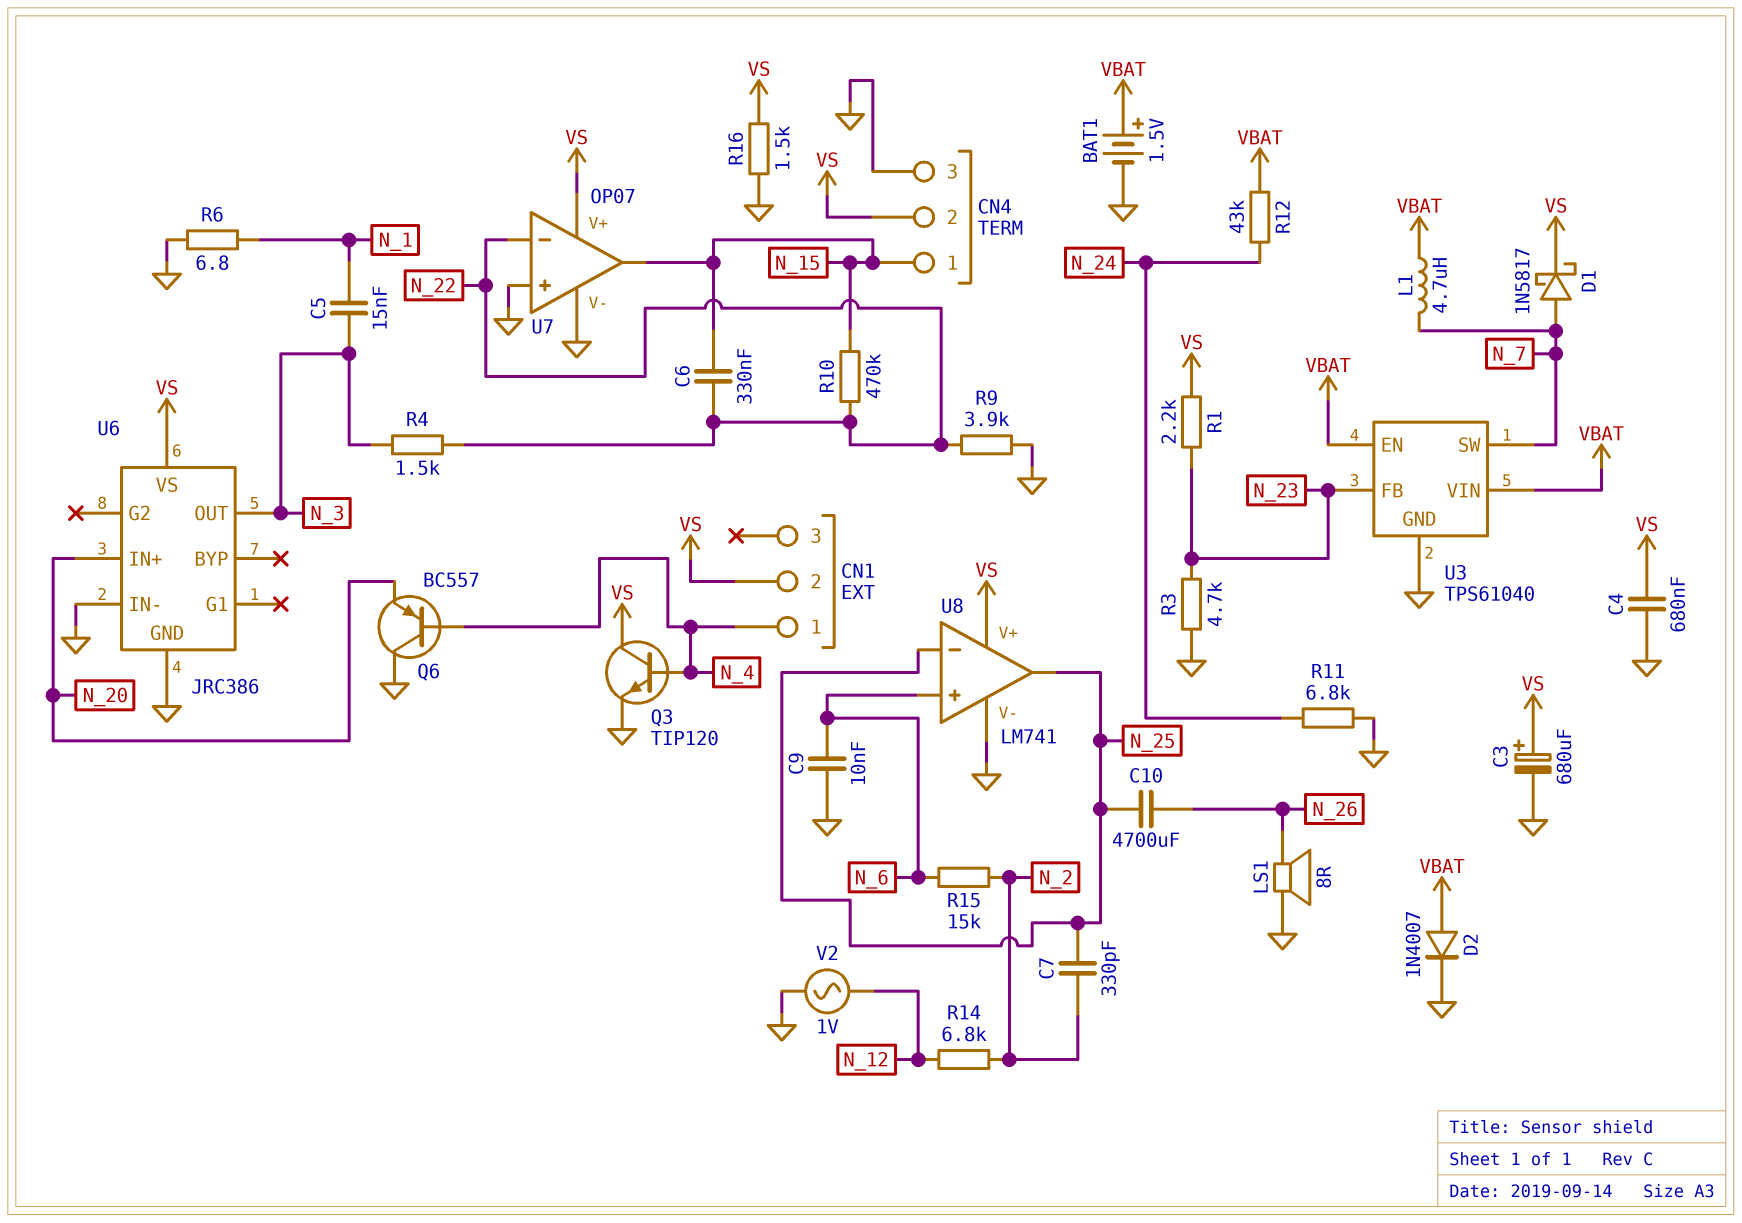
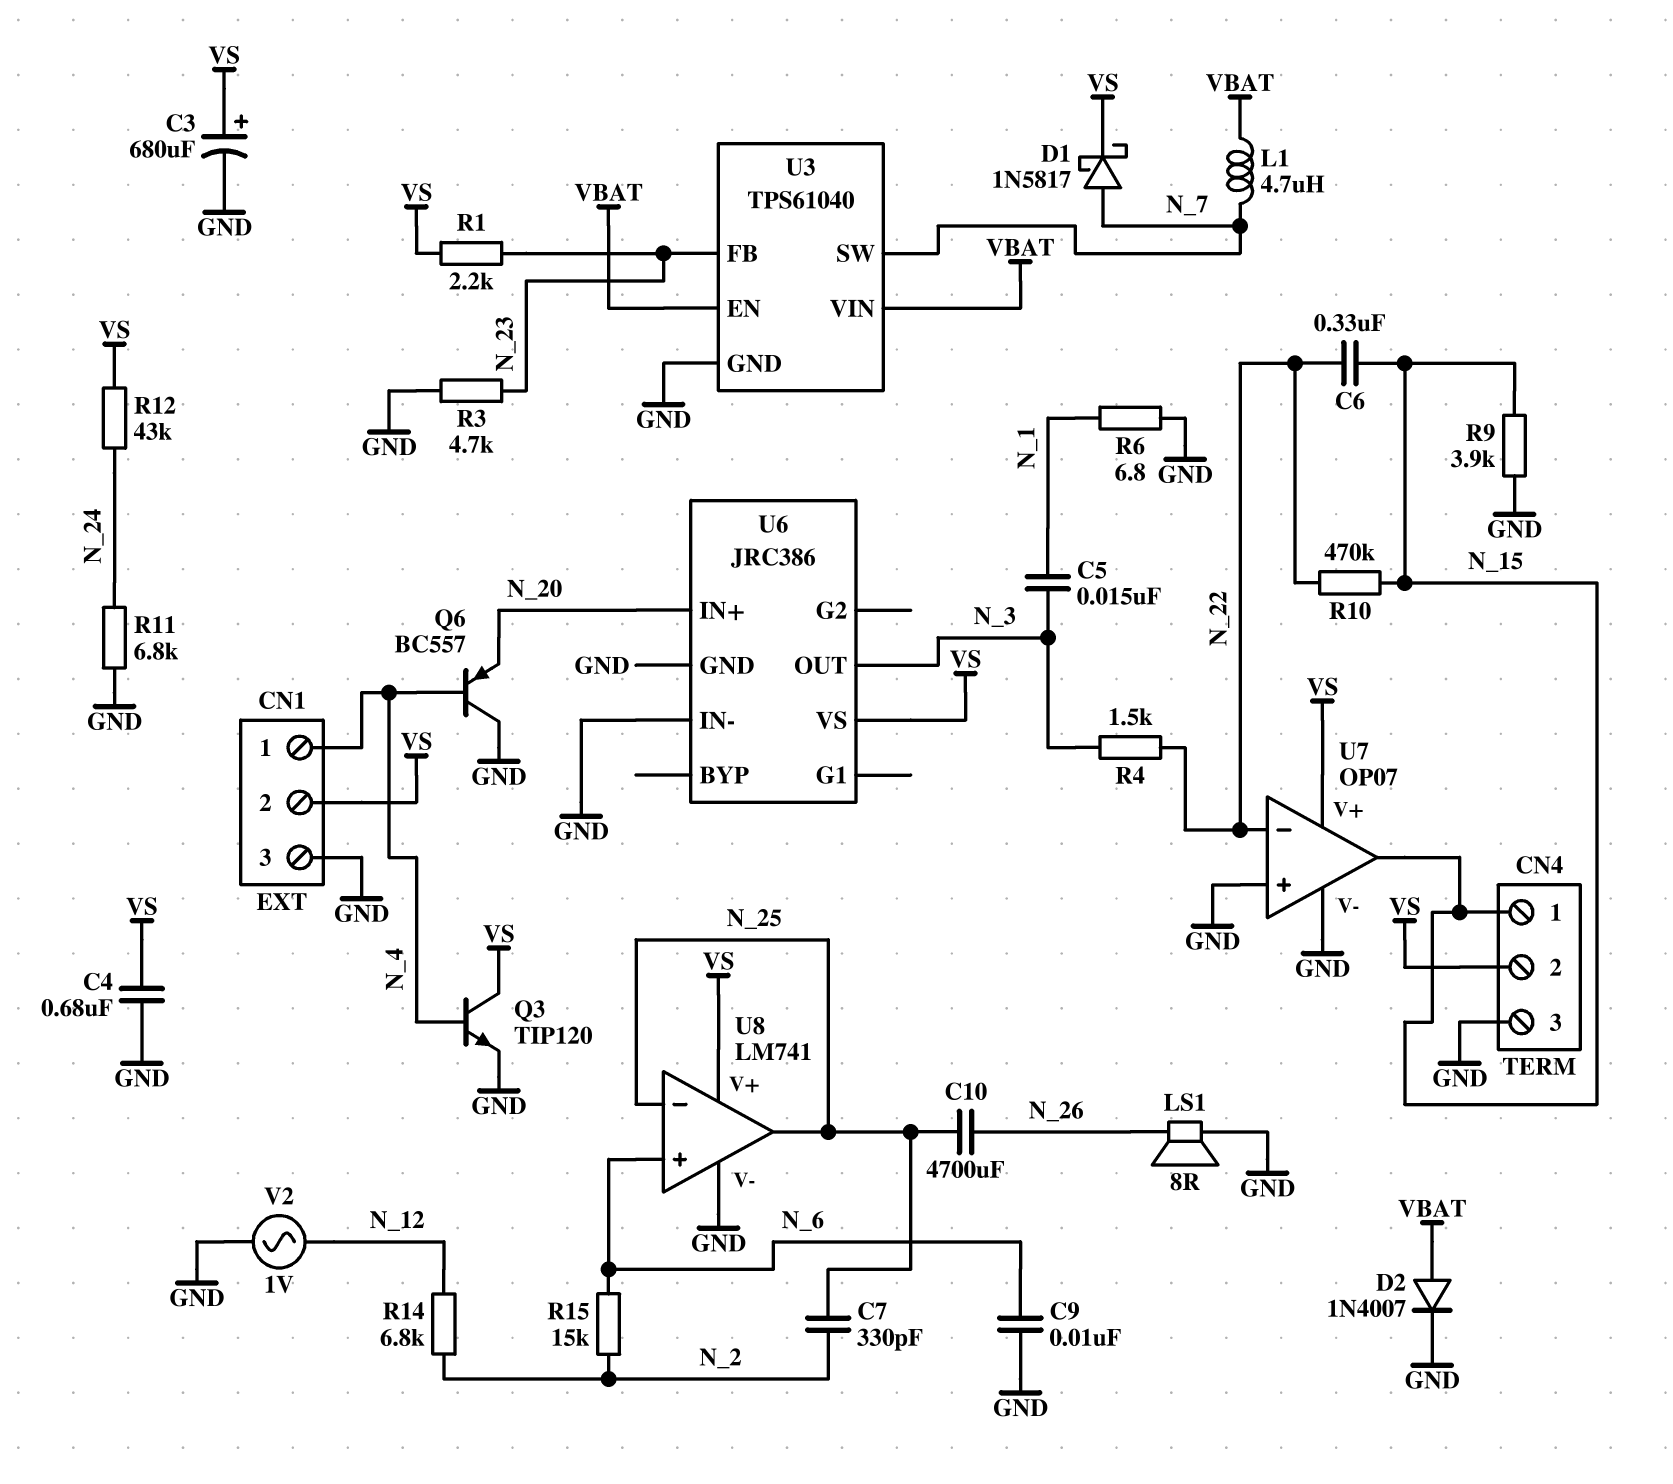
BAT1: 1.5V (plus VBAT, minus GND) -> none
CN1 pin 3: none -> GND
R9: 3.9k (GND, N_22) -> 3.9k (GND, N_15)
R12: 43k (N_24, VBAT) -> 43k (N_24, VS)
R16: 1.5k (GND, VS) -> none

